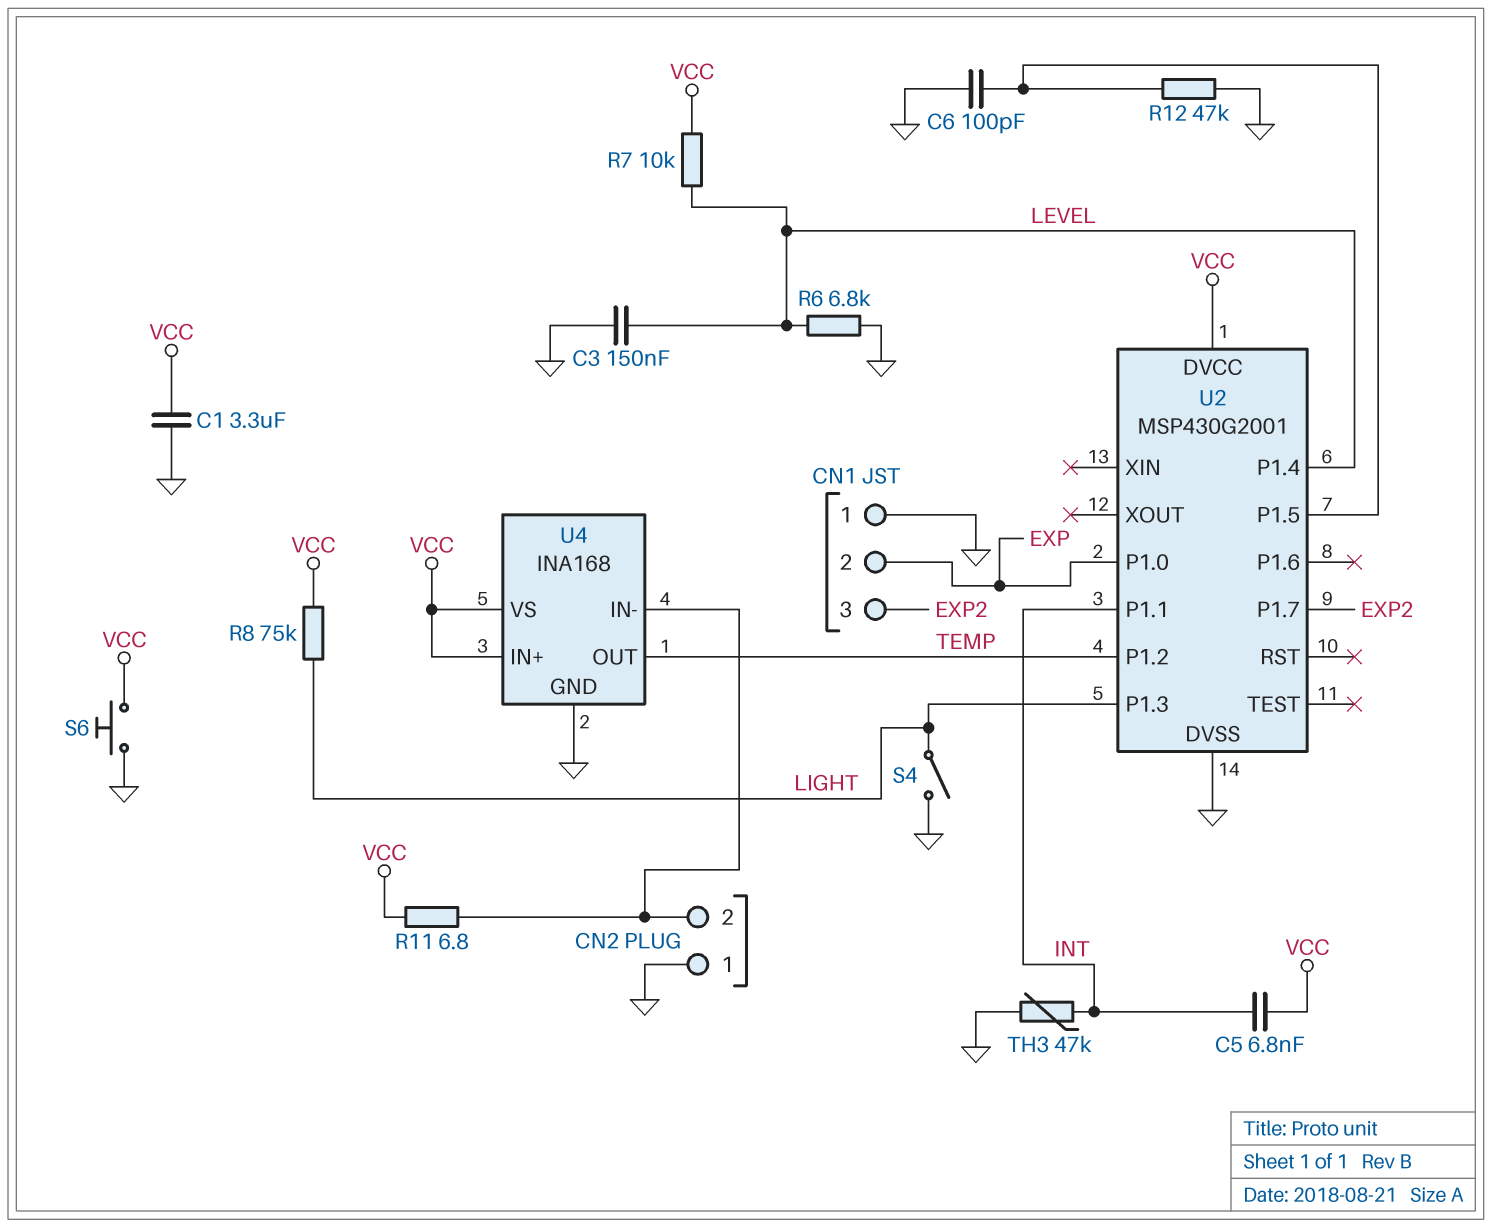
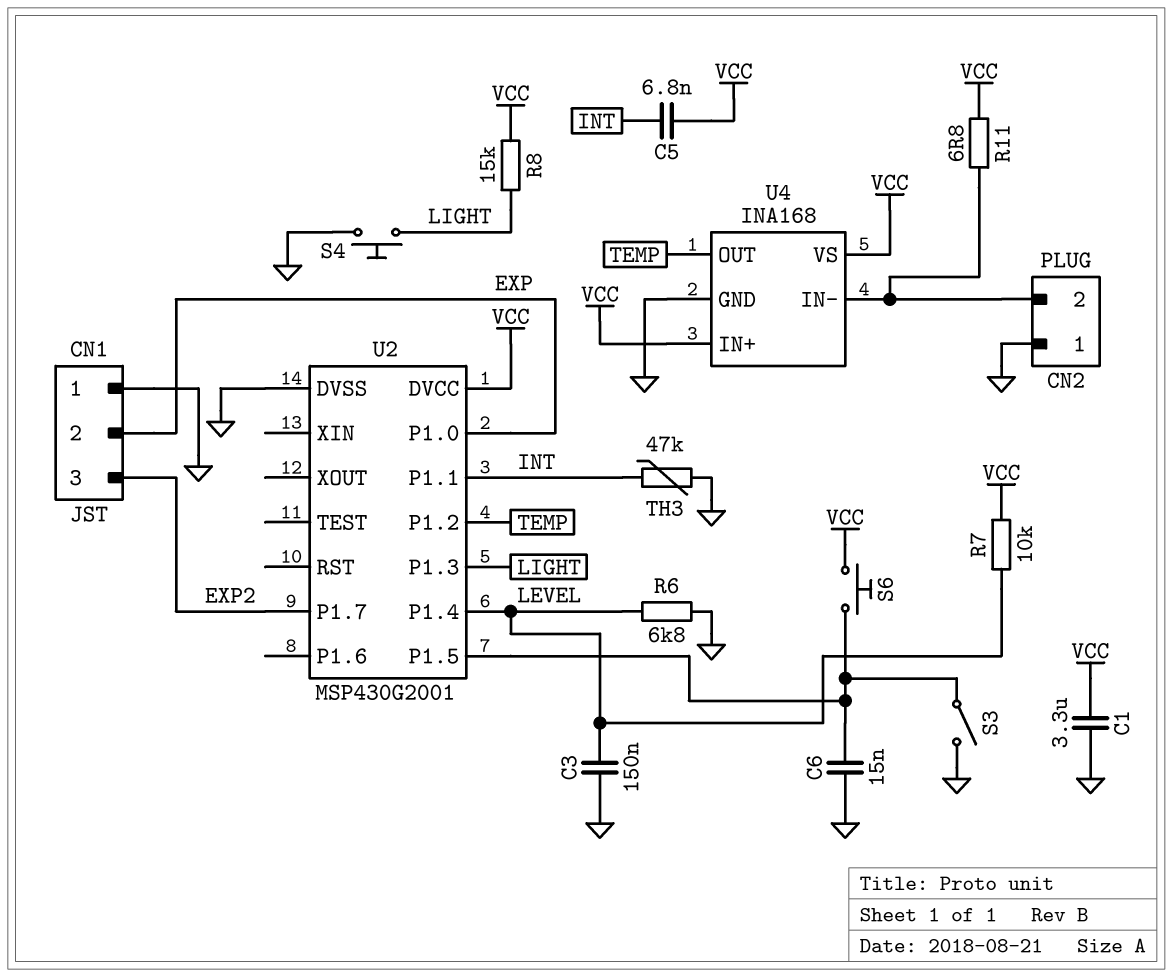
C6: 100pF (GND, U2/P1.5) -> 15nF (GND, U2/P1.5)
R8: 75k (LIGHT, VCC) -> 15k (LIGHT, VCC)
R12: 47k (GND, U2/P1.5) -> none
S3: none -> switch (GND, U2/P1.5)
S4: switch (GND, LIGHT) -> button (GND, LIGHT)
S6: button (GND, VCC) -> button (U2/P1.5, VCC)

